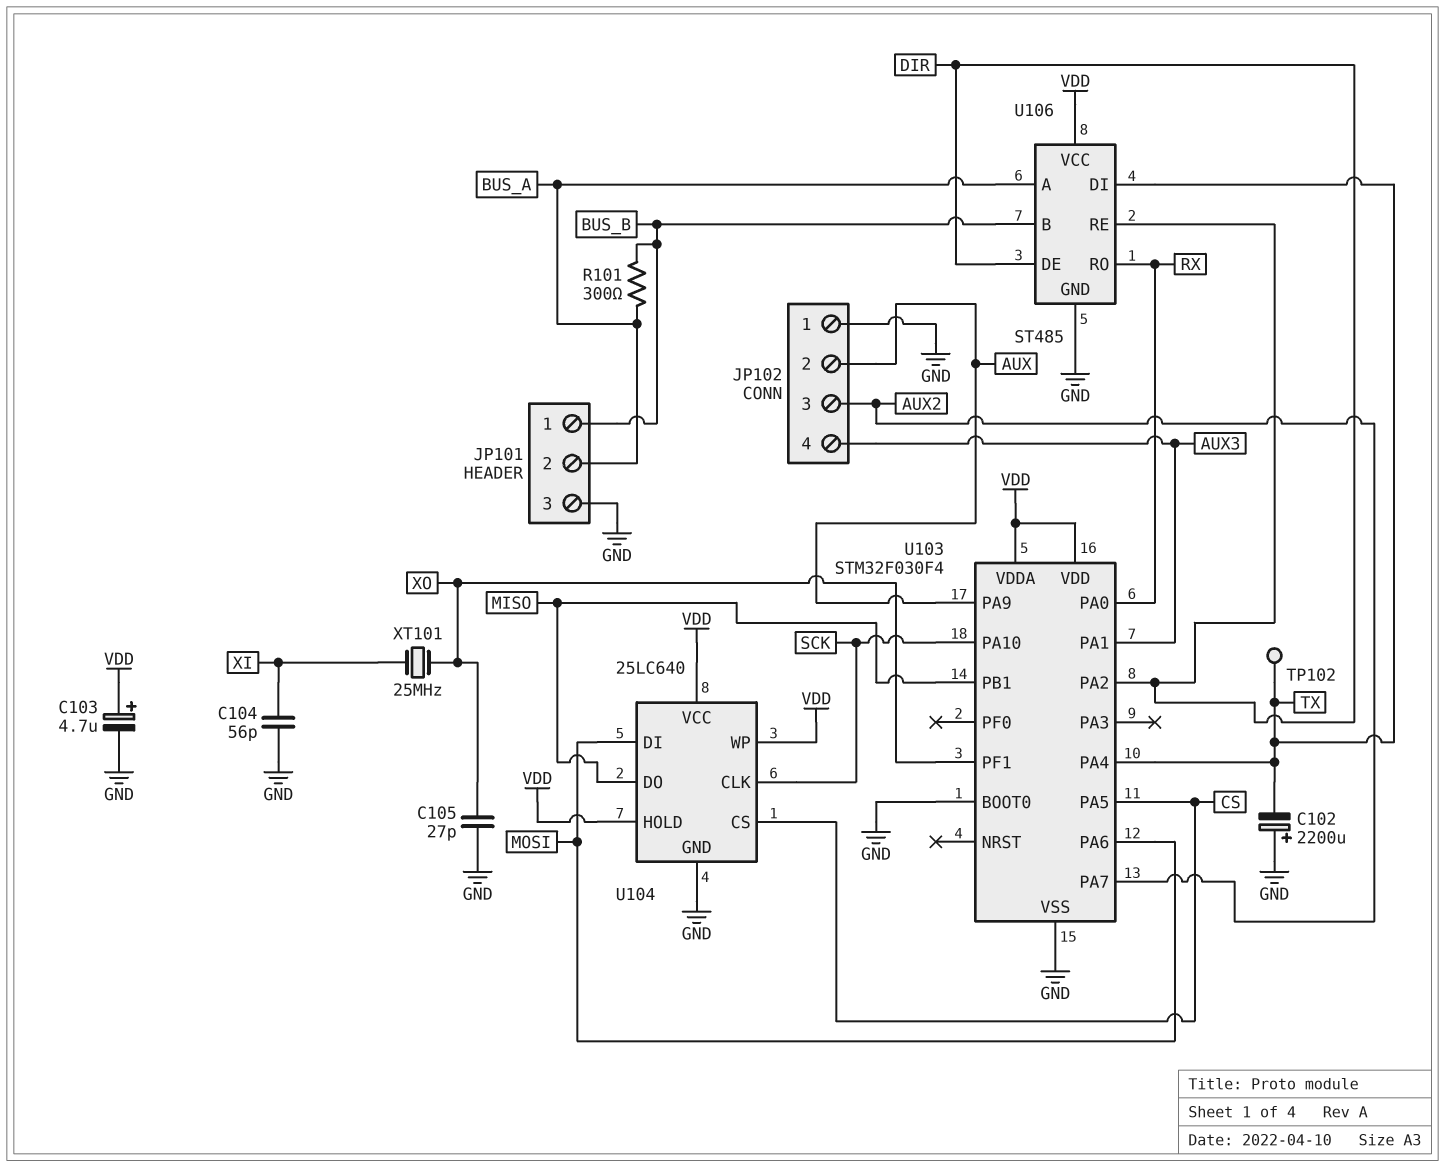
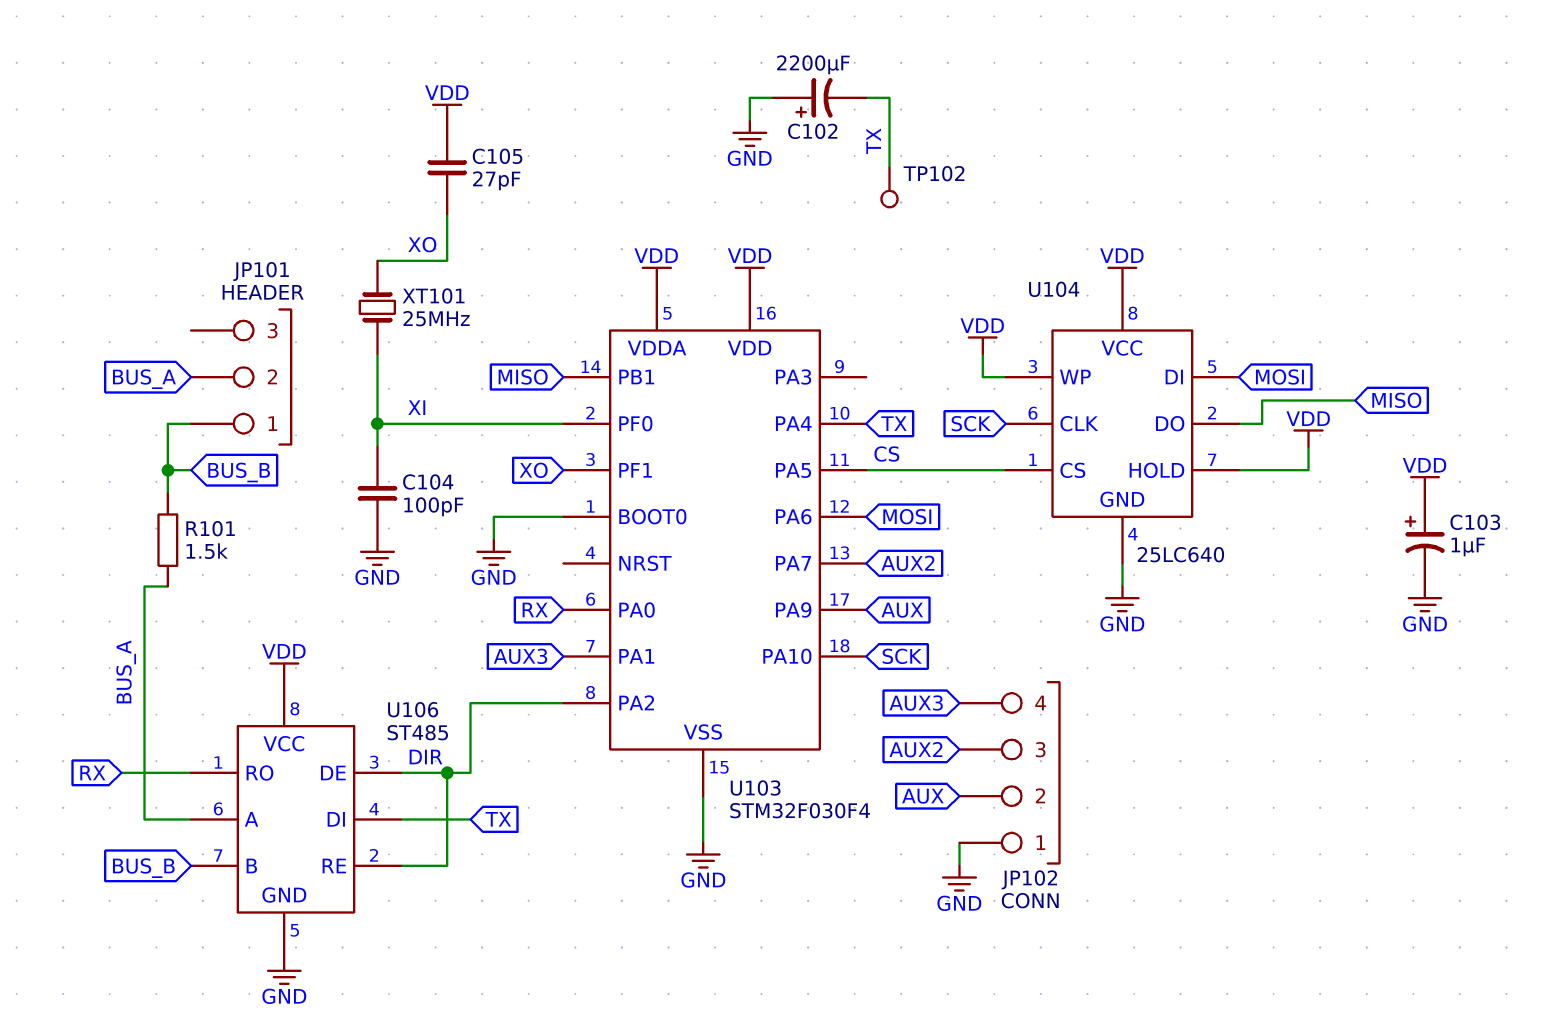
C103: 4.7uF (plus VDD, minus GND) -> 1uF (plus VDD, minus GND)
C104: 56pF (GND, XI) -> 100pF (GND, XI)
C105: 27pF (GND, XO) -> 27pF (VDD, XO)
JP101 pin 3: GND -> none
R101: 300 (BUS_A, BUS_B) -> 1.5k (BUS_A, BUS_B)
U103 pin PF0: none -> XI

